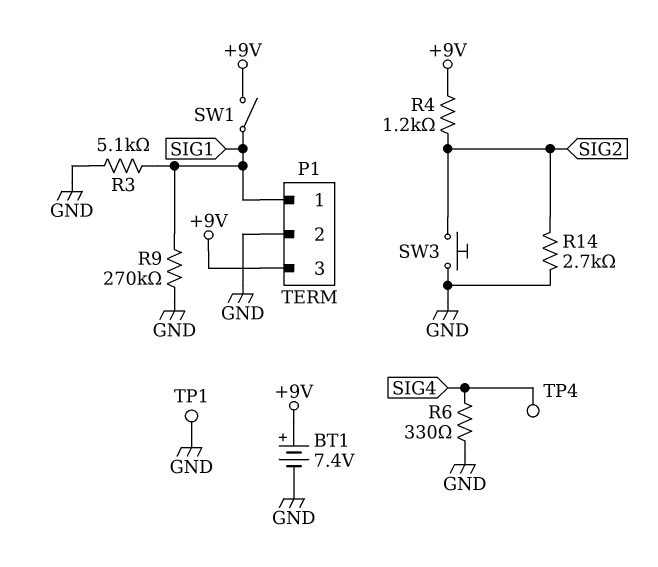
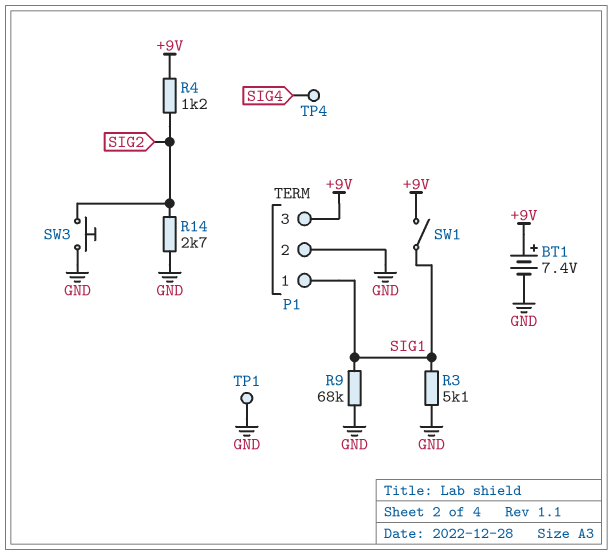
R6: 330 (GND, SIG4) -> none
R9: 270k (GND, SIG1) -> 68k (GND, SIG1)

